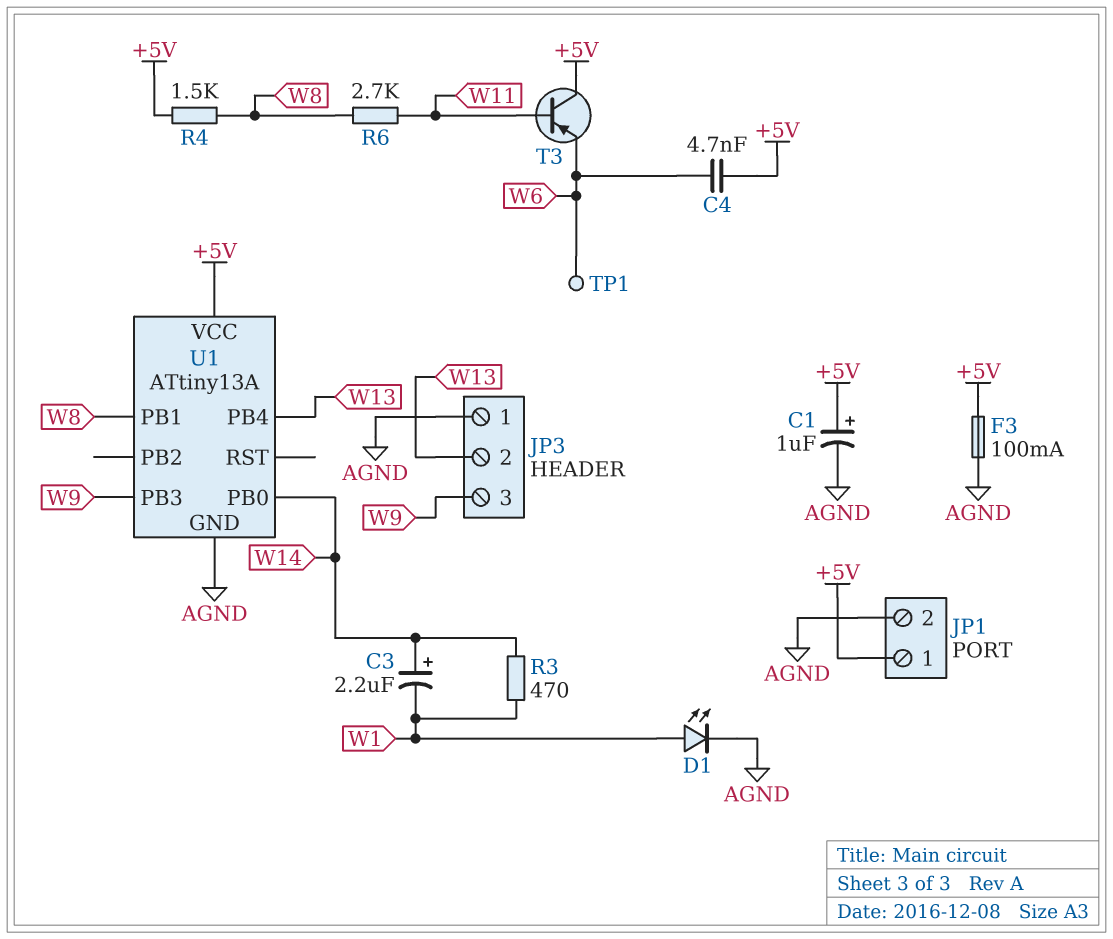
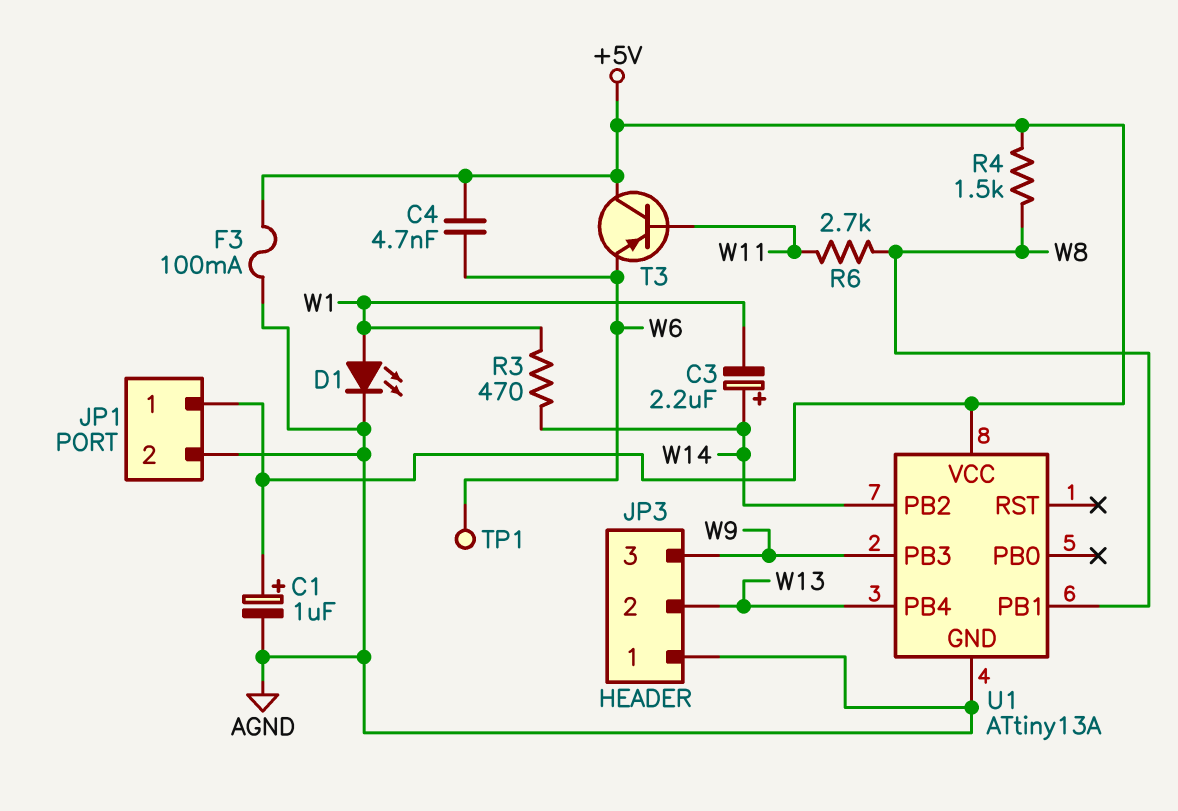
U1 pin PB0: W14 -> none
U1 pin PB2: none -> W14

